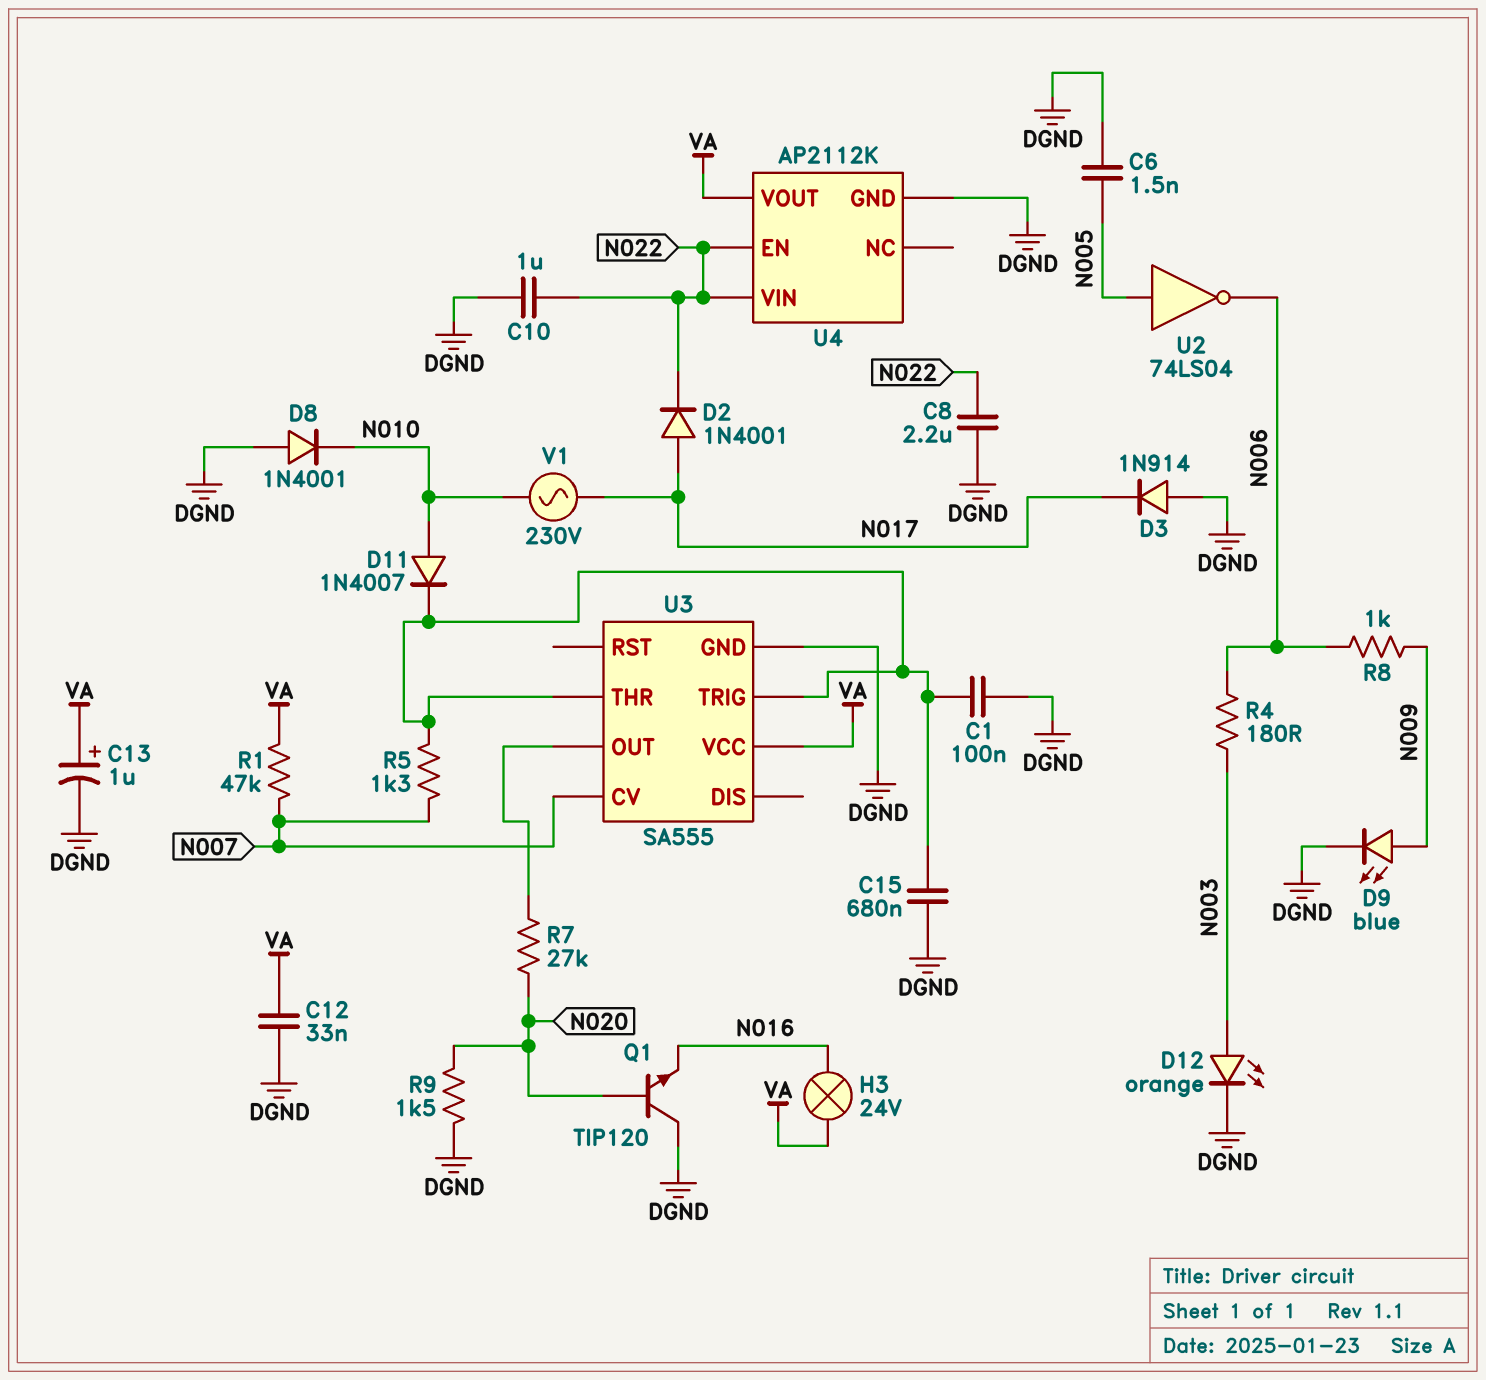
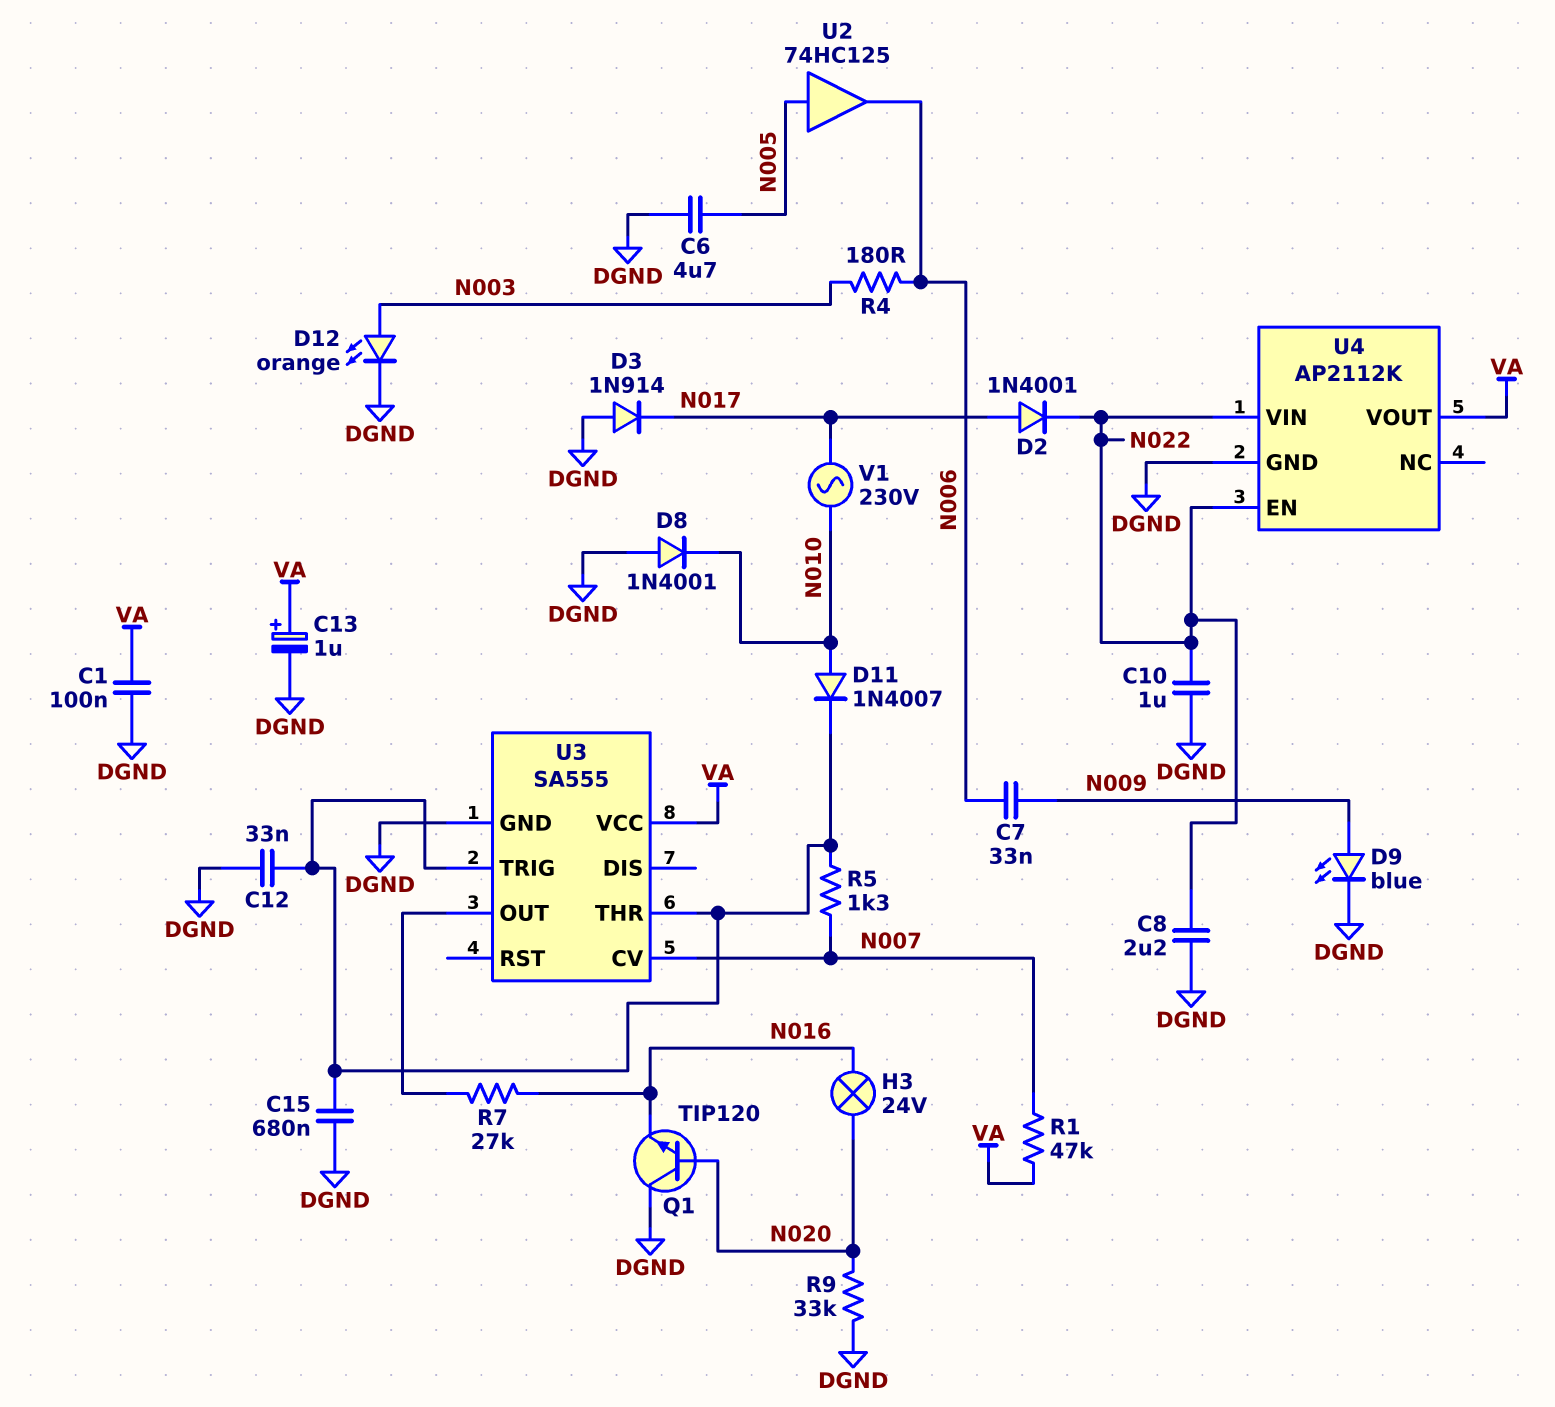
C1: 100nF (DGND, U3/THR) -> 100nF (DGND, VA)
C6: 1.5nF (DGND, N005) -> 4.7uF (DGND, N005)
C7: none -> 33nF (N006, N009)
C12: 33nF (DGND, VA) -> 33nF (DGND, U3/THR)
H3: lamp 24V (N016, VA) -> lamp 24V (N016, N020)
R7: 27k (N020, U3/OUT) -> 27k (N016, U3/OUT)
R8: 1k (N006, N009) -> none
R9: 1.5k (DGND, N020) -> 33k (DGND, N020)
U2: NOT 74LS04 (in N005, out N006) -> buffer 74HC125 (in N005, out N006)

